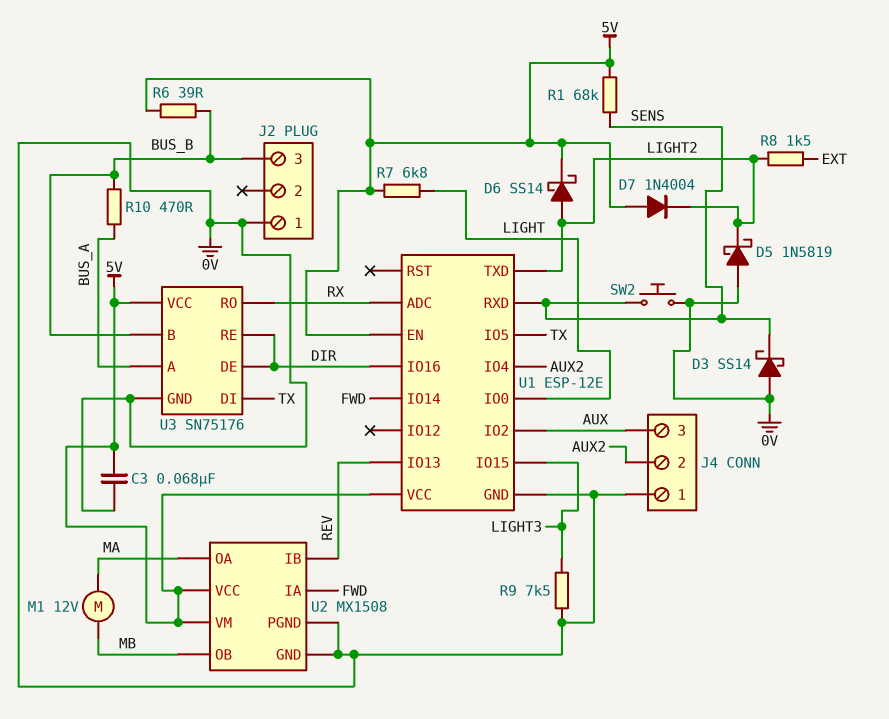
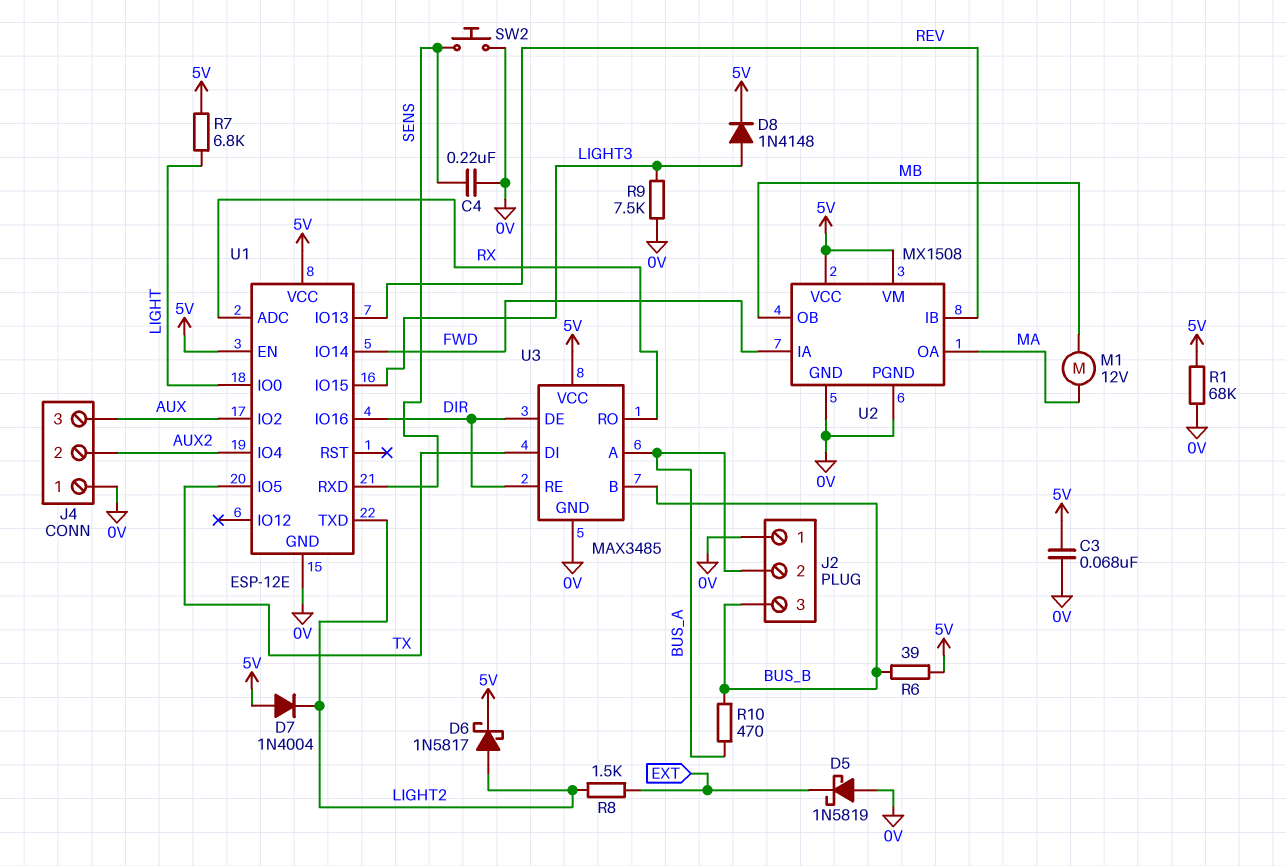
C4: none -> 220nF (0V, SENS)
D3: schottky SS14 (A 0V, K SENS) -> none
D5: schottky 1N5819 (A 0V, K LIGHT2) -> schottky 1N5819 (A 0V, K EXT)
D6: schottky SS14 (A LIGHT2, K 5V) -> schottky 1N5817 (A LIGHT2, K 5V)
D8: none -> diode 1N4148 (A LIGHT3, K 5V)
J2 pin 2: none -> BUS_A
R1: 68k (5V, SENS) -> 68k (0V, 5V)
U3: SN75176 -> MAX3485

